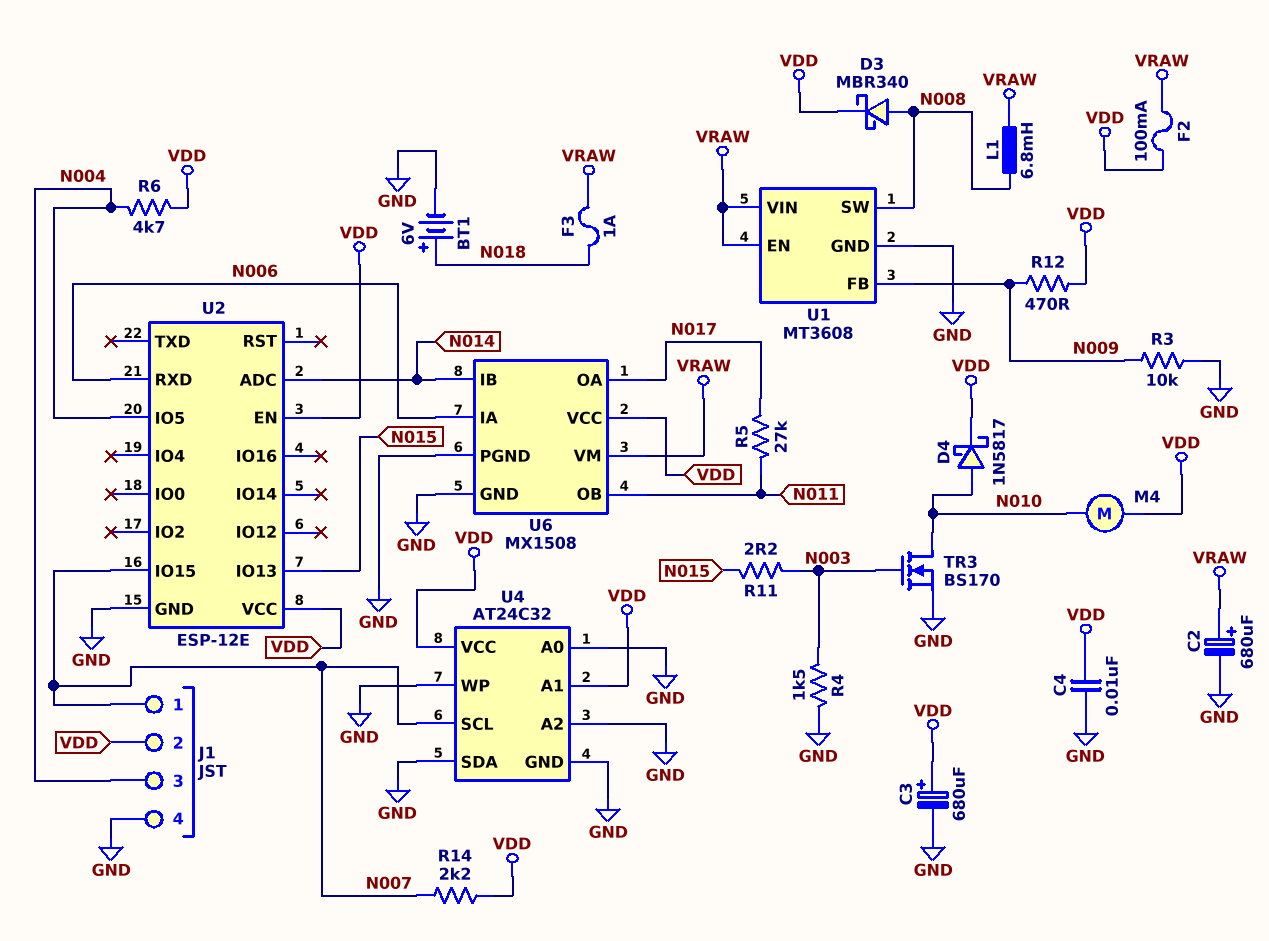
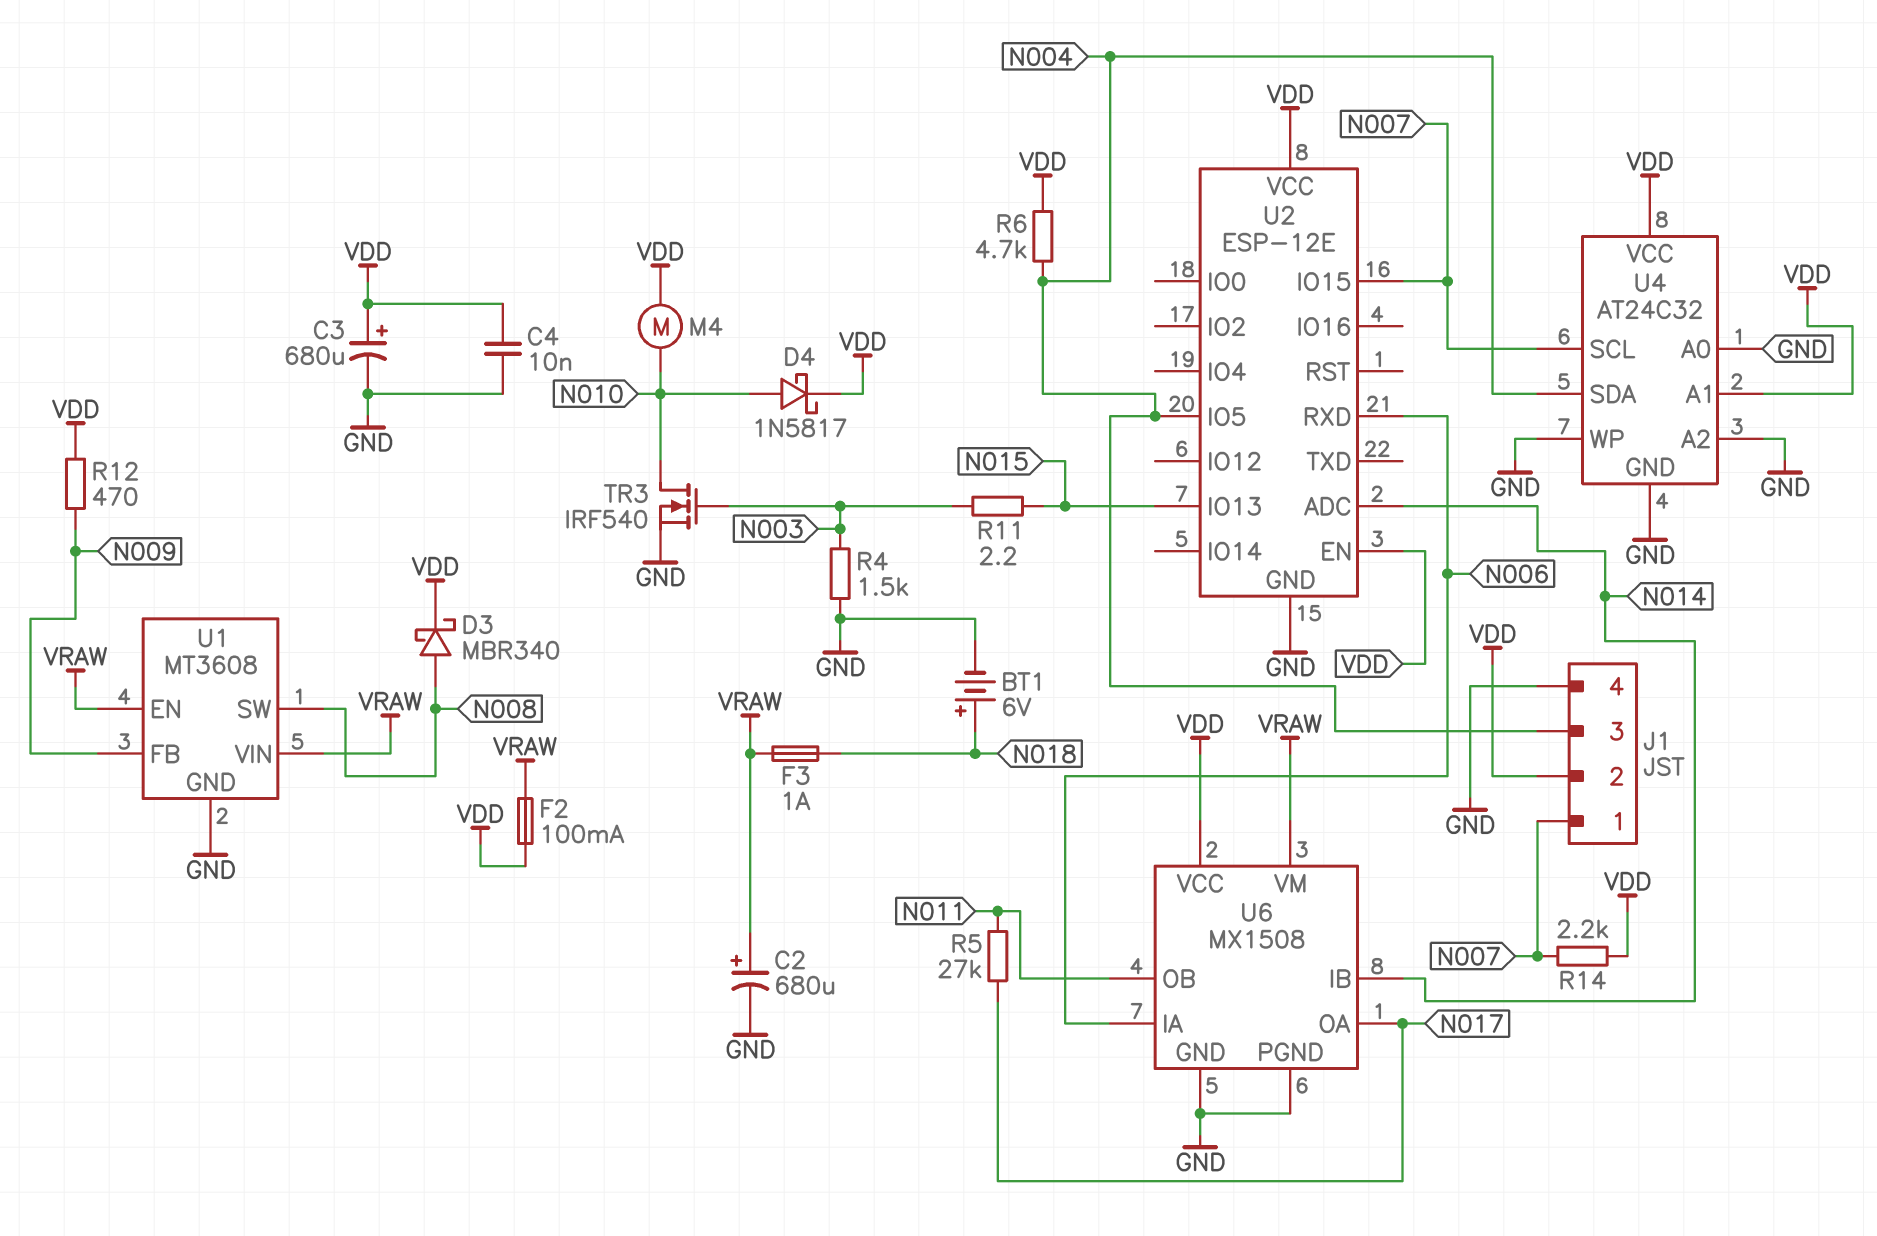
L1: 6.8mH (N008, VRAW) -> none
R3: 10k (GND, N009) -> none
TR3: NMOS BS170 (G N003, D N010, S GND) -> NMOS IRF540 (G N003, D N010, S GND)
U4 pin SDA: GND -> N004

